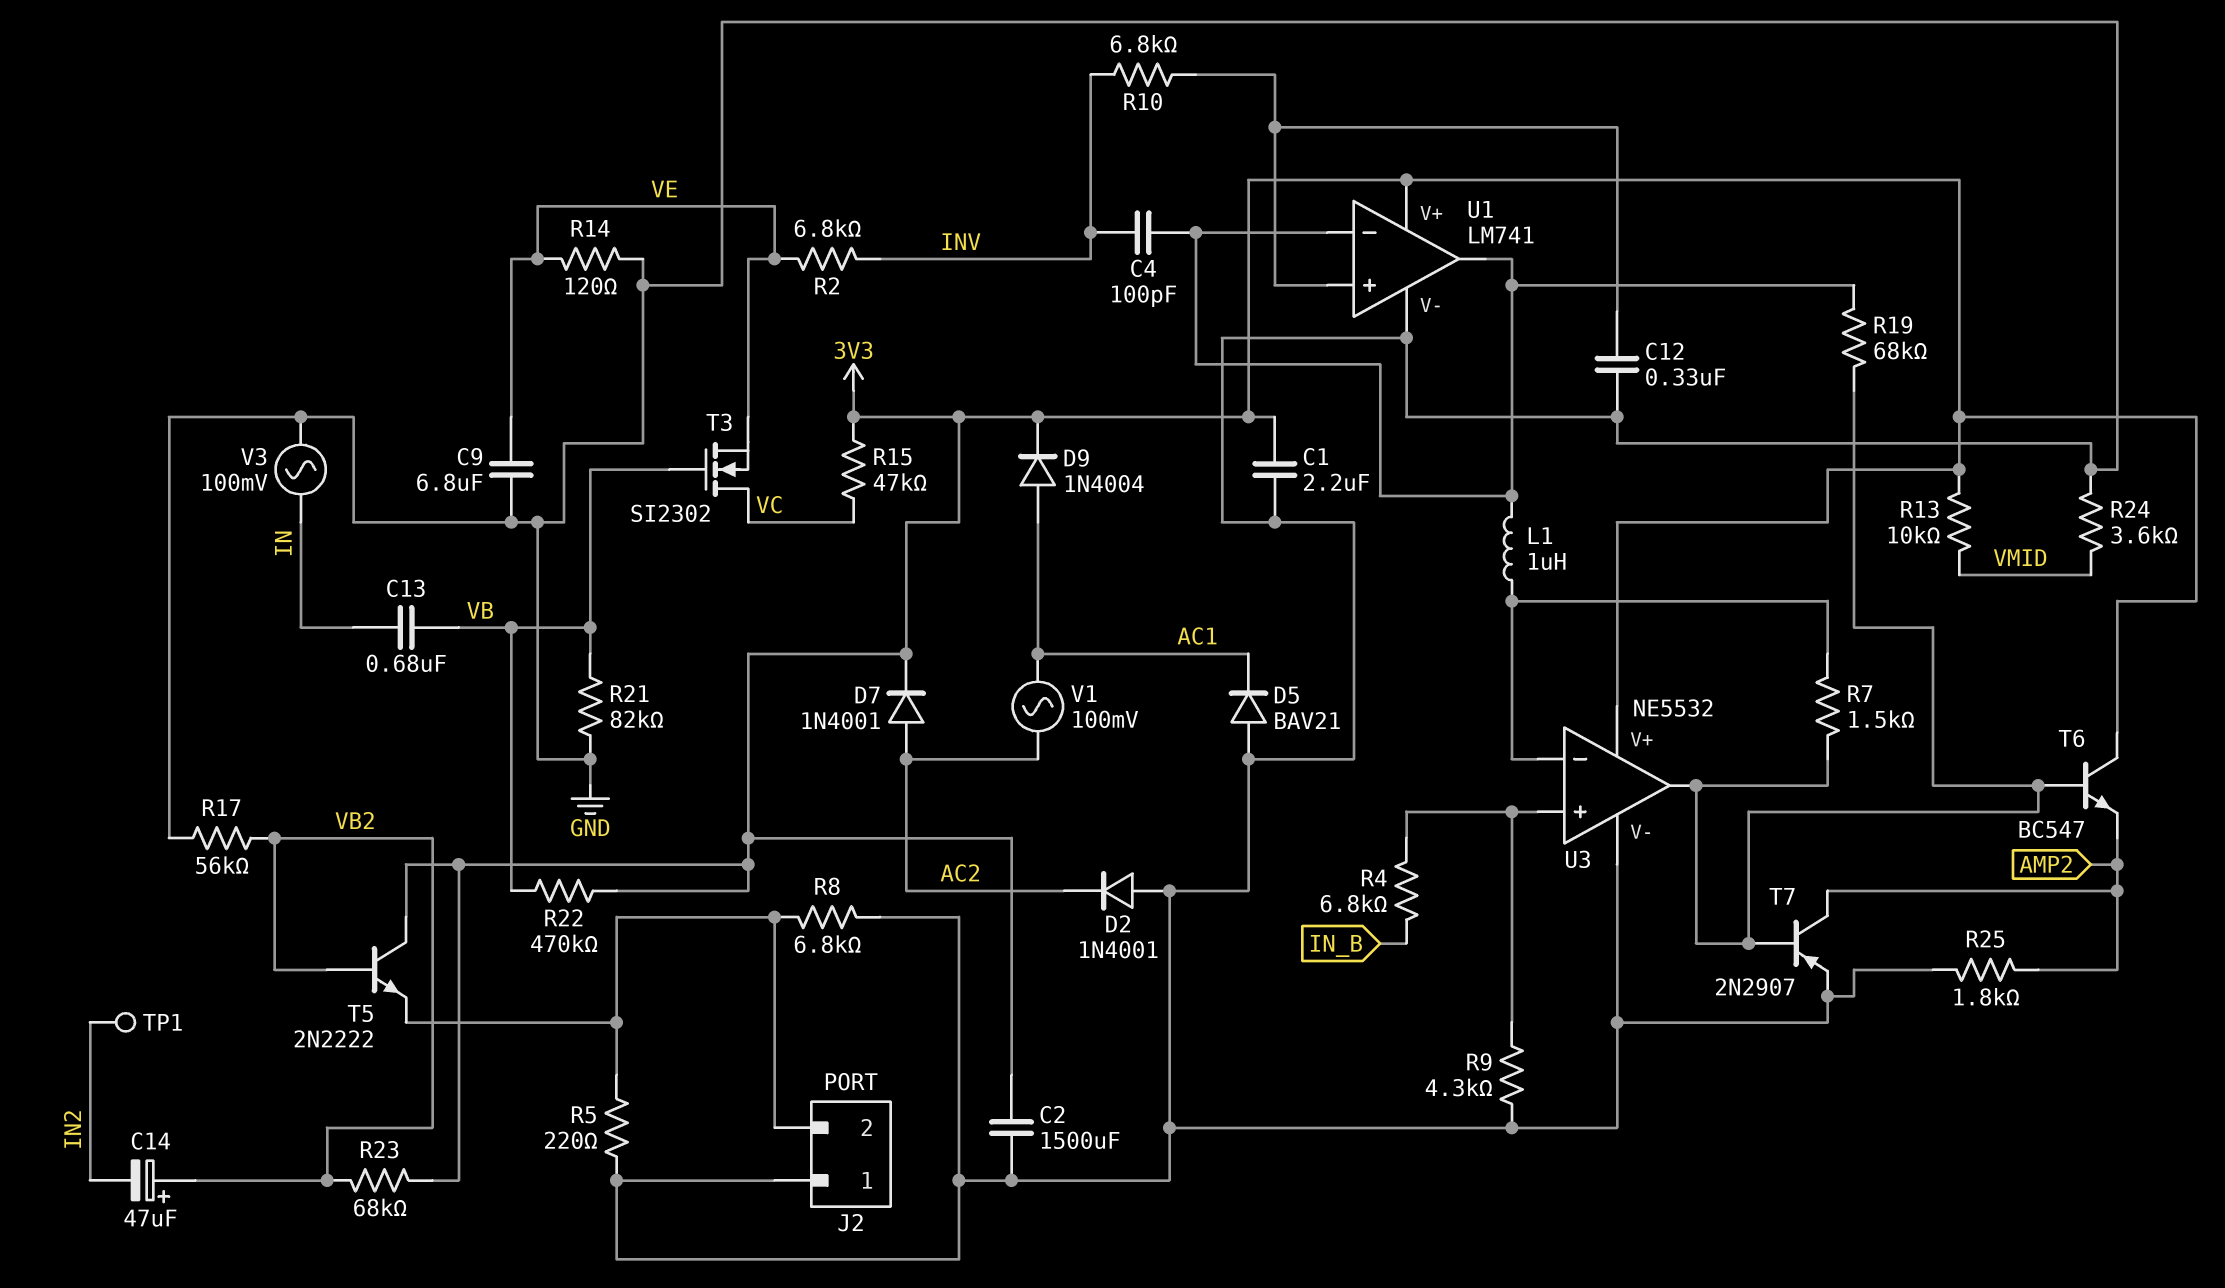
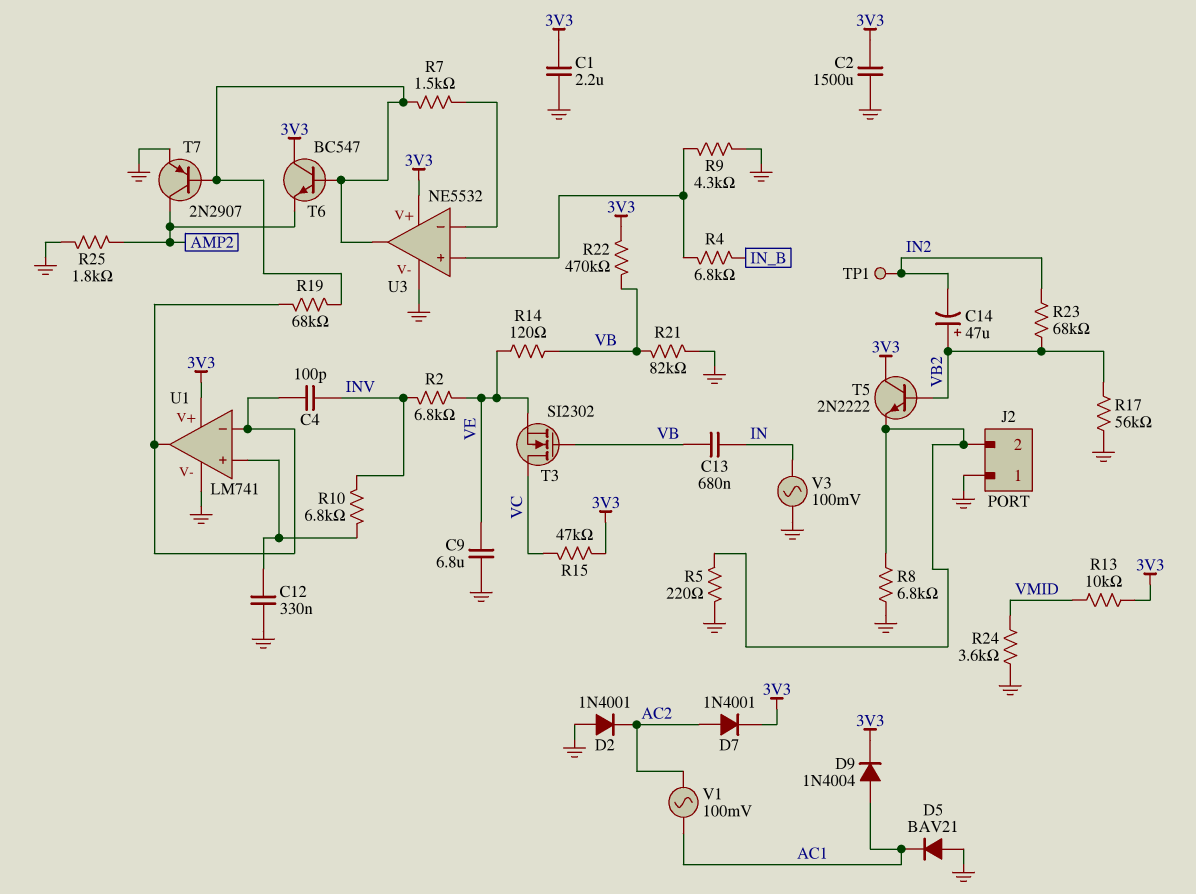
L1: 1uH (U1/in-, U3/in-) -> none
R14: 120 (GND, VE) -> 120 (VB, VE)
R23: 68k (3V3, VB2) -> 68k (IN2, VB2)

